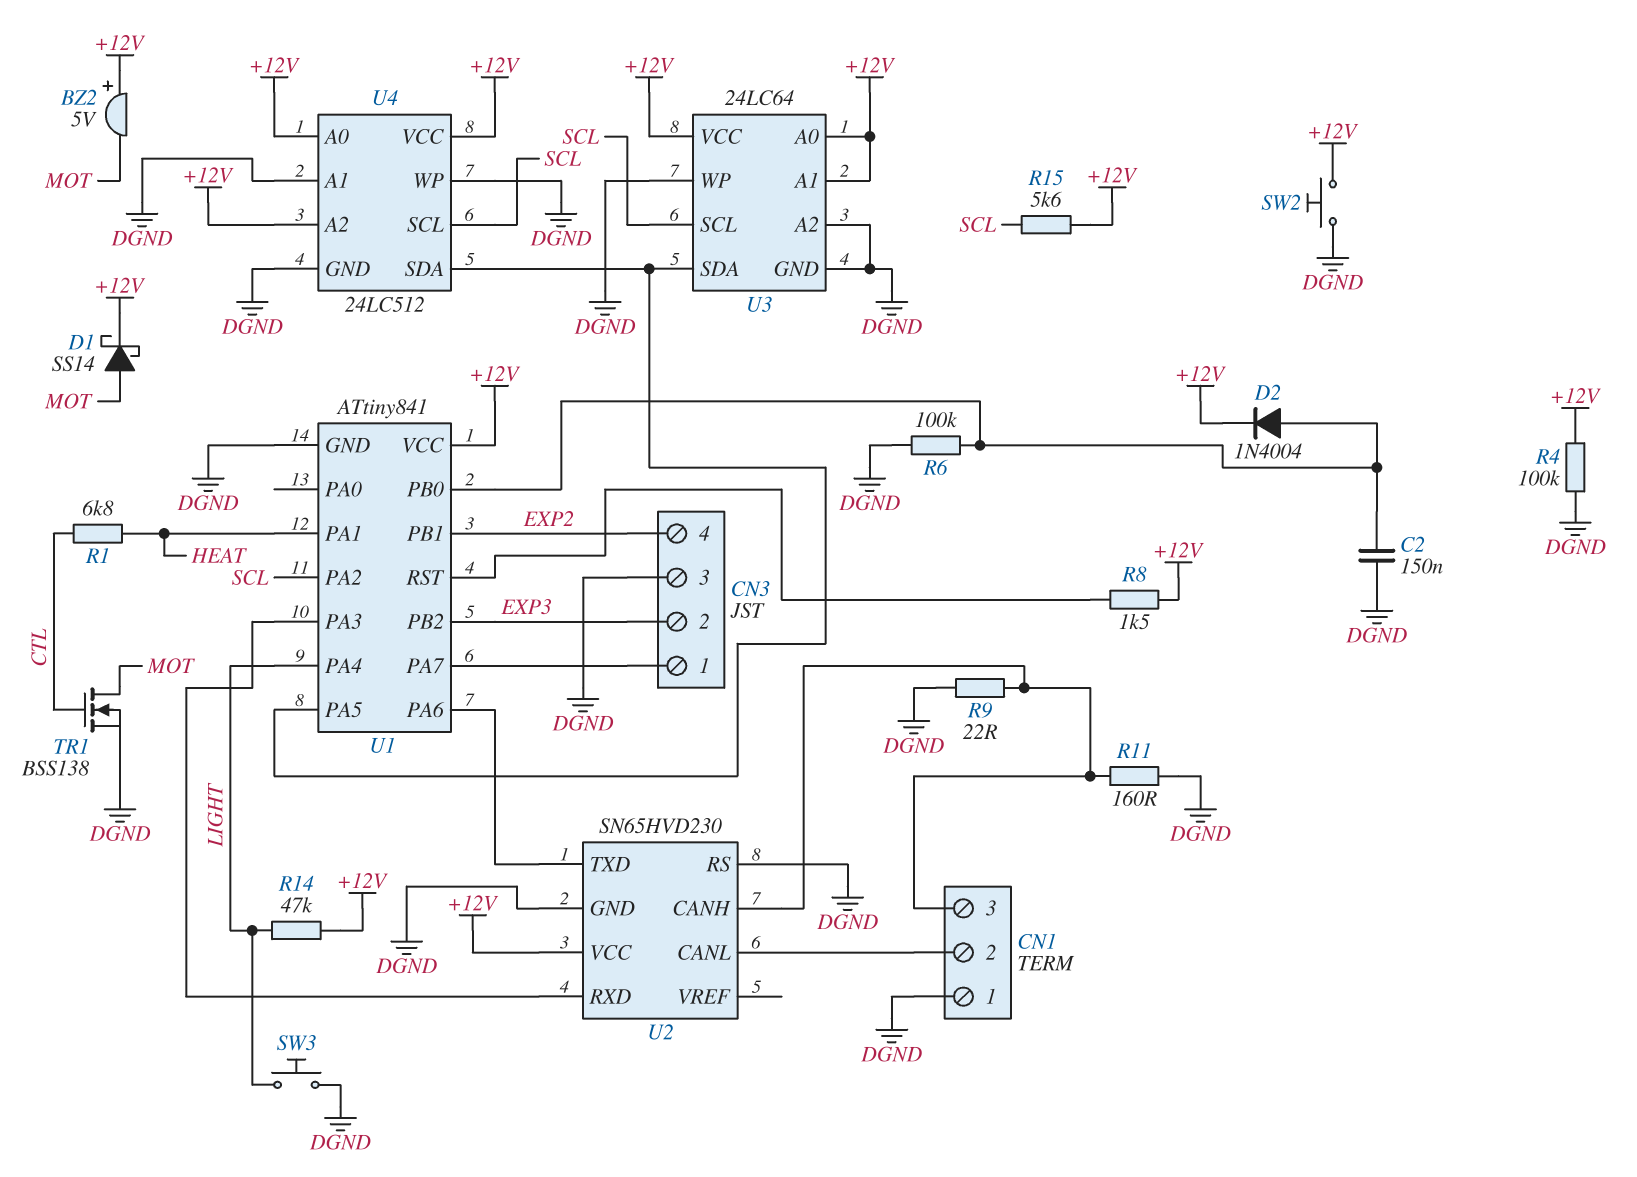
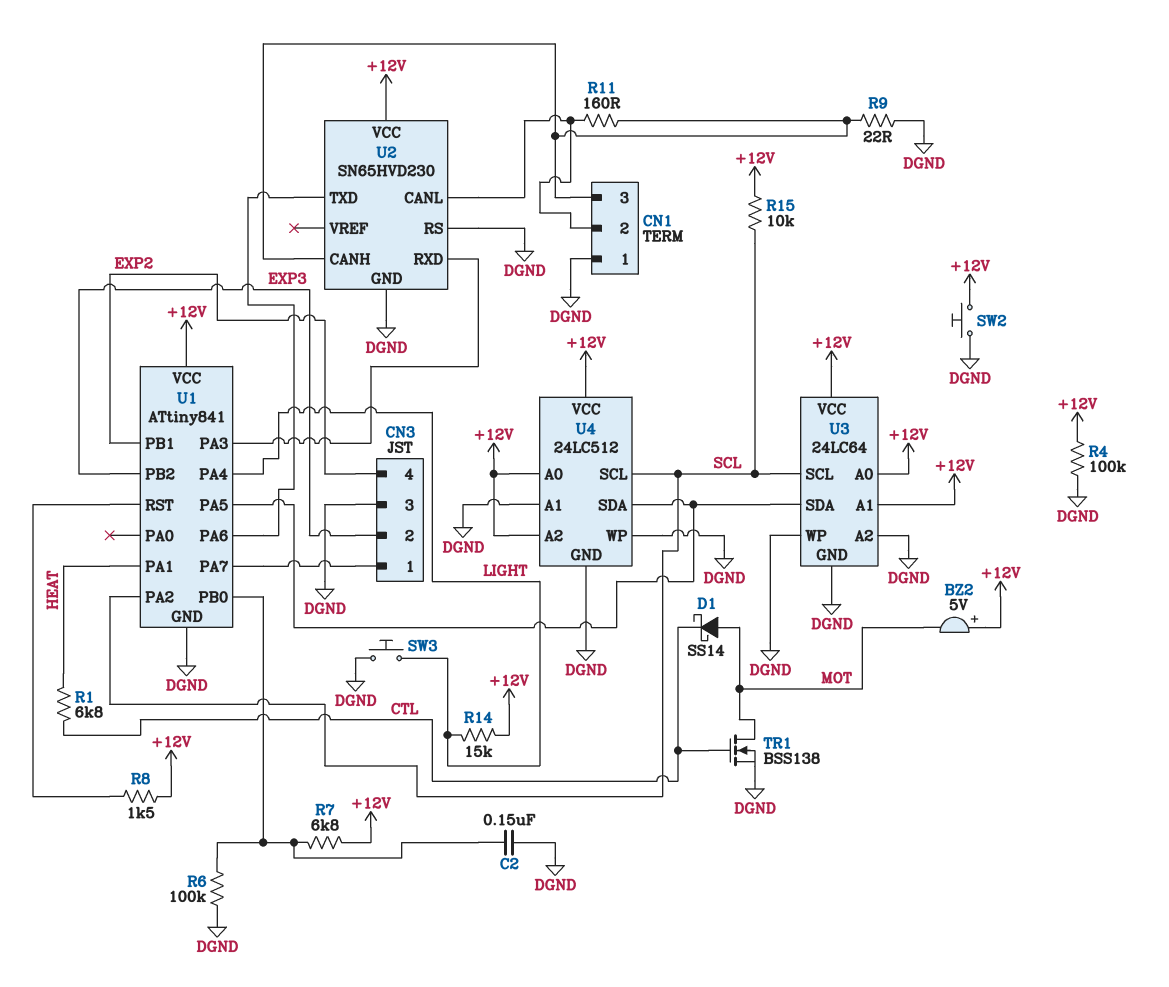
D1: schottky SS14 (A MOT, K +12V) -> schottky SS14 (A MOT, K CTL)
D2: diode 1N4004 (A U1/PB0, K +12V) -> none
R7: none -> 6.8k (+12V, U1/PB0)
R11: 160 (CN1/3, DGND) -> 160 (CN1/2, CN1/3)
R14: 47k (+12V, LIGHT) -> 15k (+12V, LIGHT)
R15: 5.6k (+12V, SCL) -> 10k (+12V, SCL)

